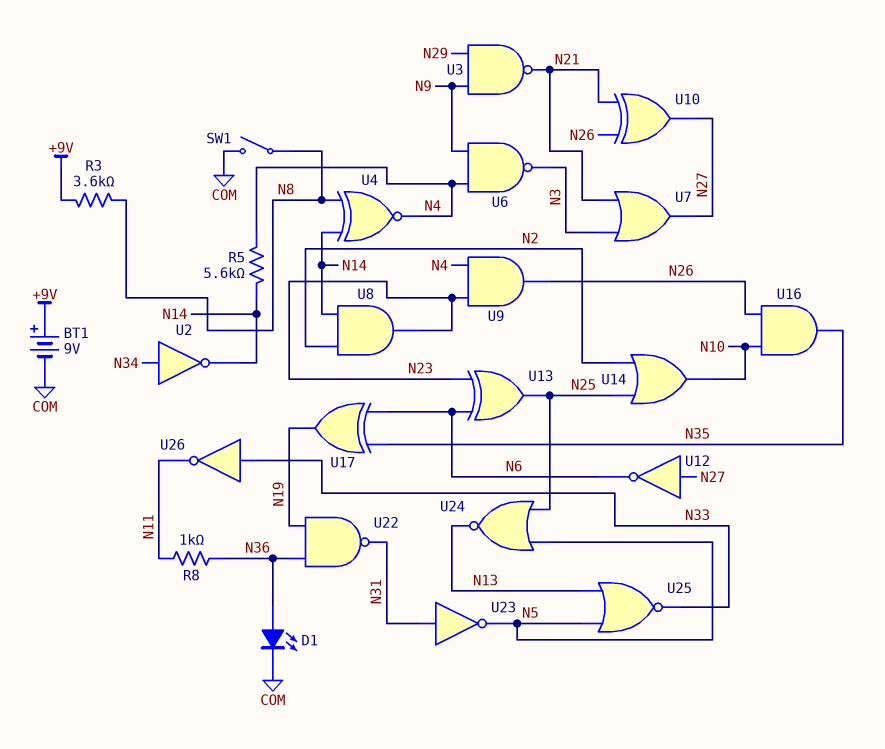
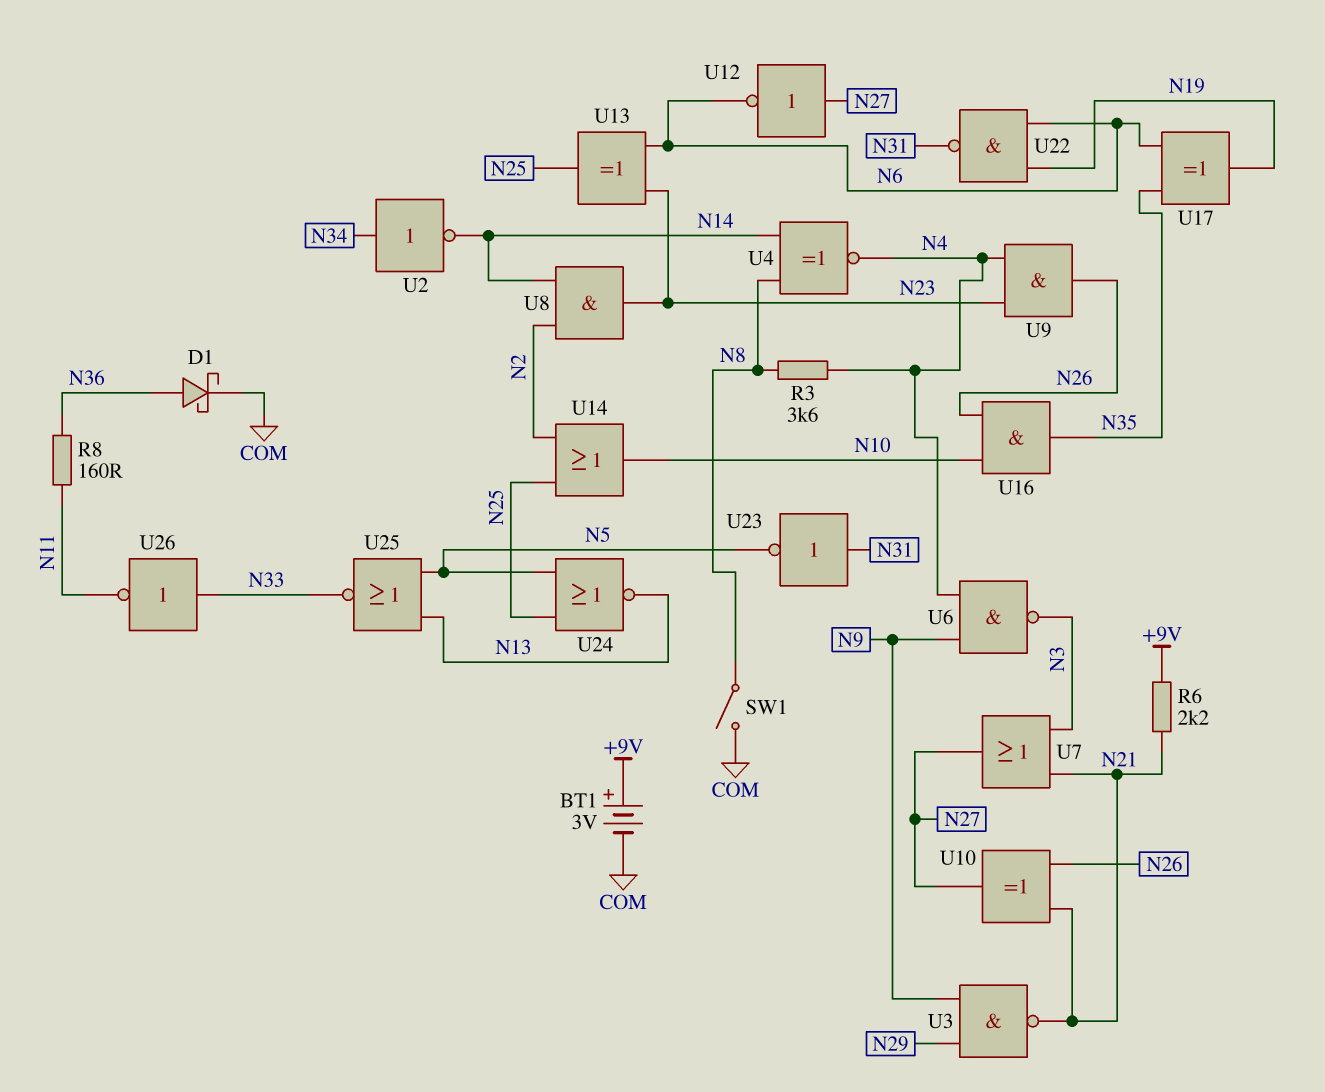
BT1: 9V (plus +9V, minus COM) -> 3V (plus +9V, minus COM)
D1: LED (A N36, K COM) -> schottky (A N36, K COM)
R3: 3.6k (+9V, N8) -> 3.6k (N4, N8)
R5: 5.6k (N4, N14) -> none
R6: none -> 2.2k (+9V, N21)
R8: 1k (N11, N36) -> 160 (N11, N36)
U22: NAND (in N19, in N36, out N31) -> NAND (in N6, in N19, out N31)

